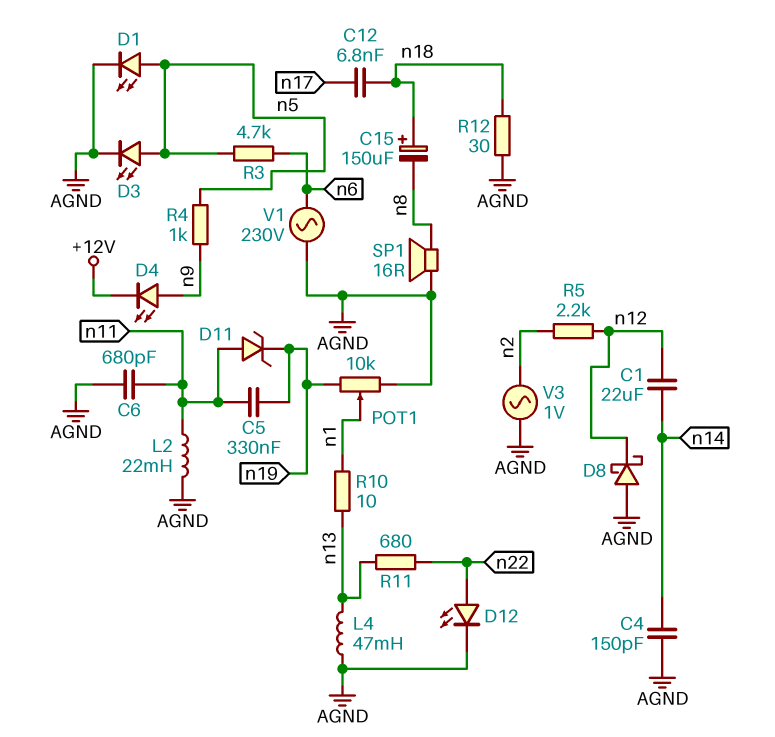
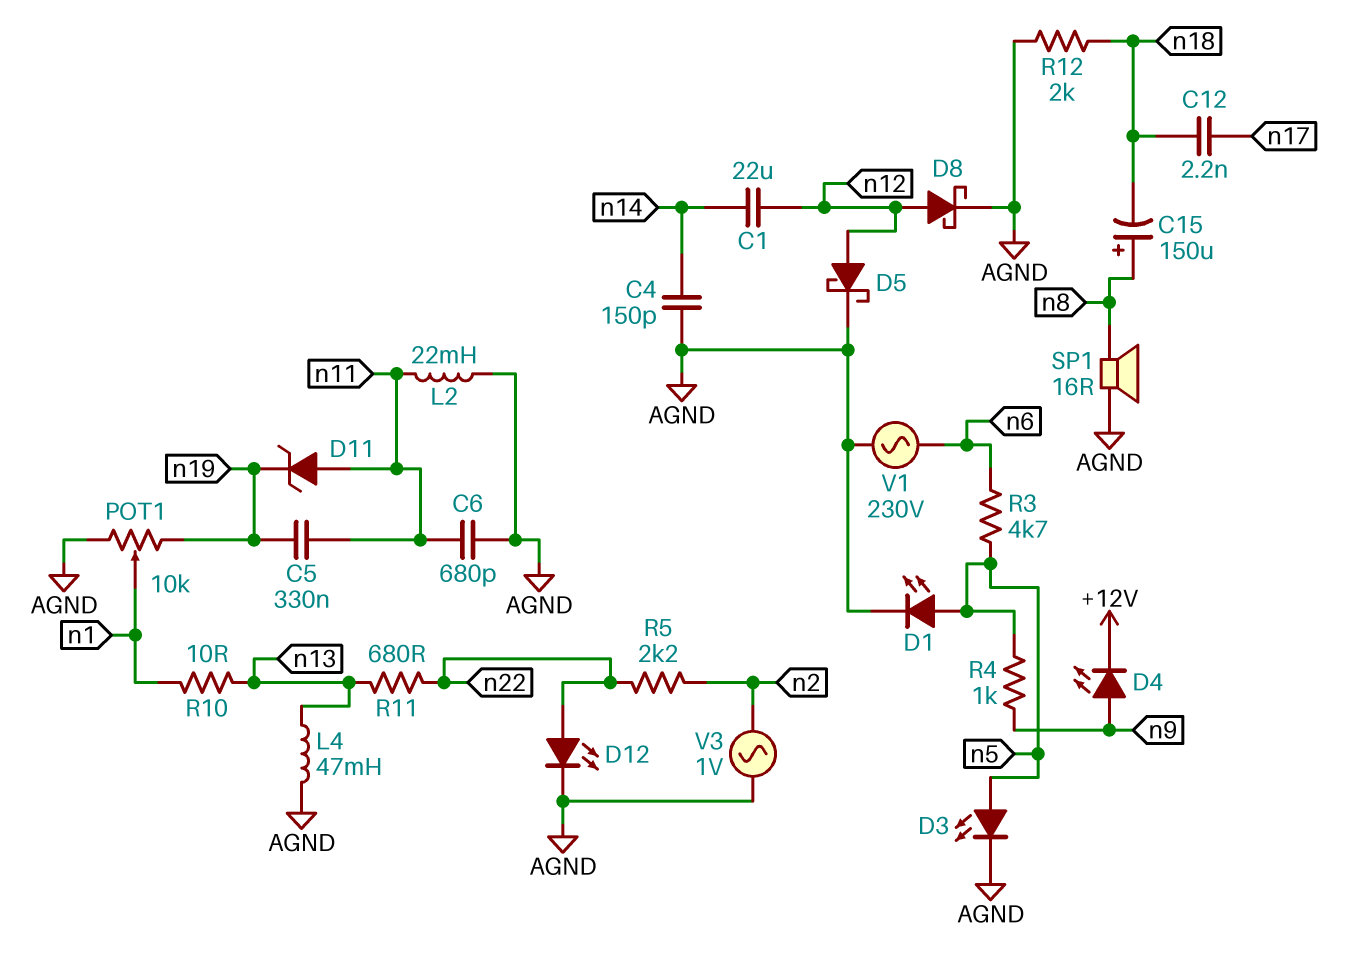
C12: 6.8nF (n17, n18) -> 2.2nF (n17, n18)
C15: 150uF (plus n18, minus n8) -> 150uF (plus n8, minus n18)
D5: none -> schottky (A n12, K AGND)
D8: schottky (A AGND, K n12) -> schottky (A n12, K AGND)
R5: 2.2k (n2, n12) -> 2.2k (n2, n22)
R12: 30 (AGND, n18) -> 2k (AGND, n18)

